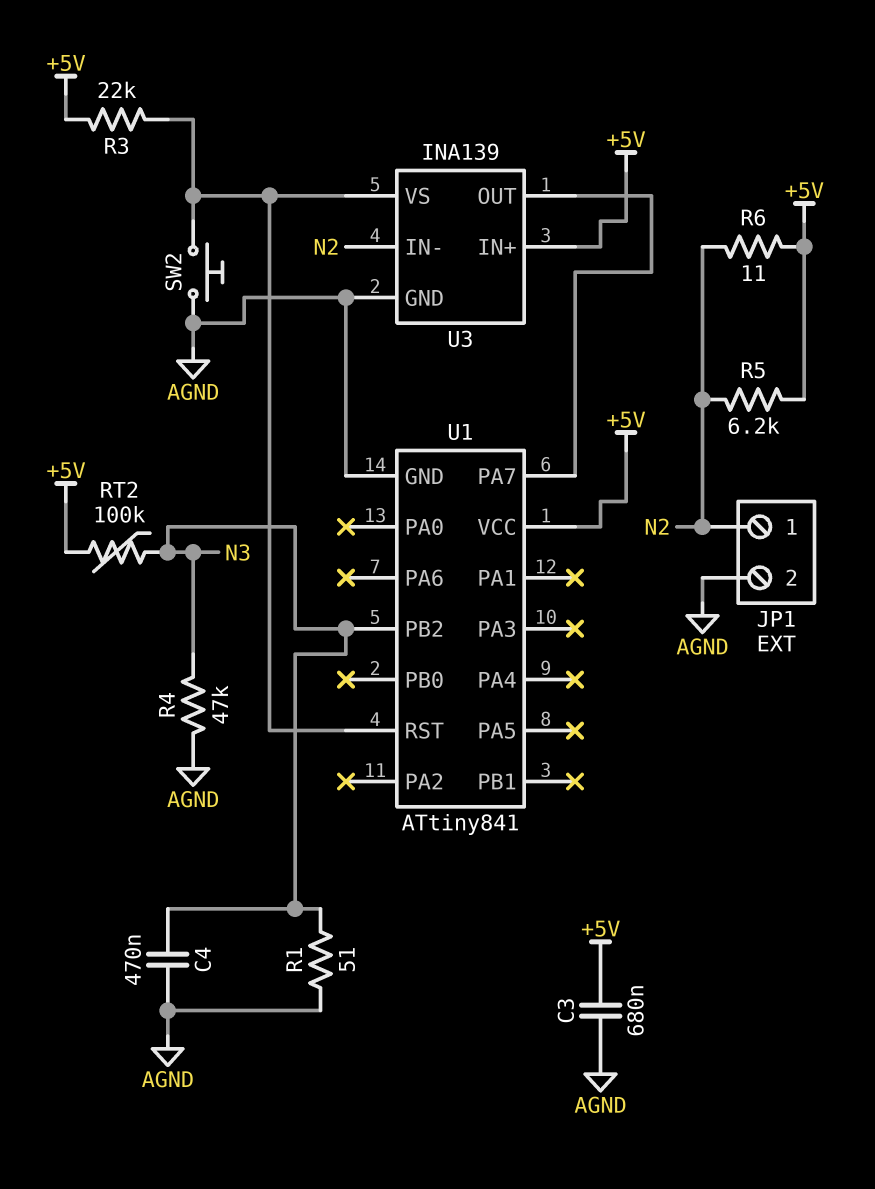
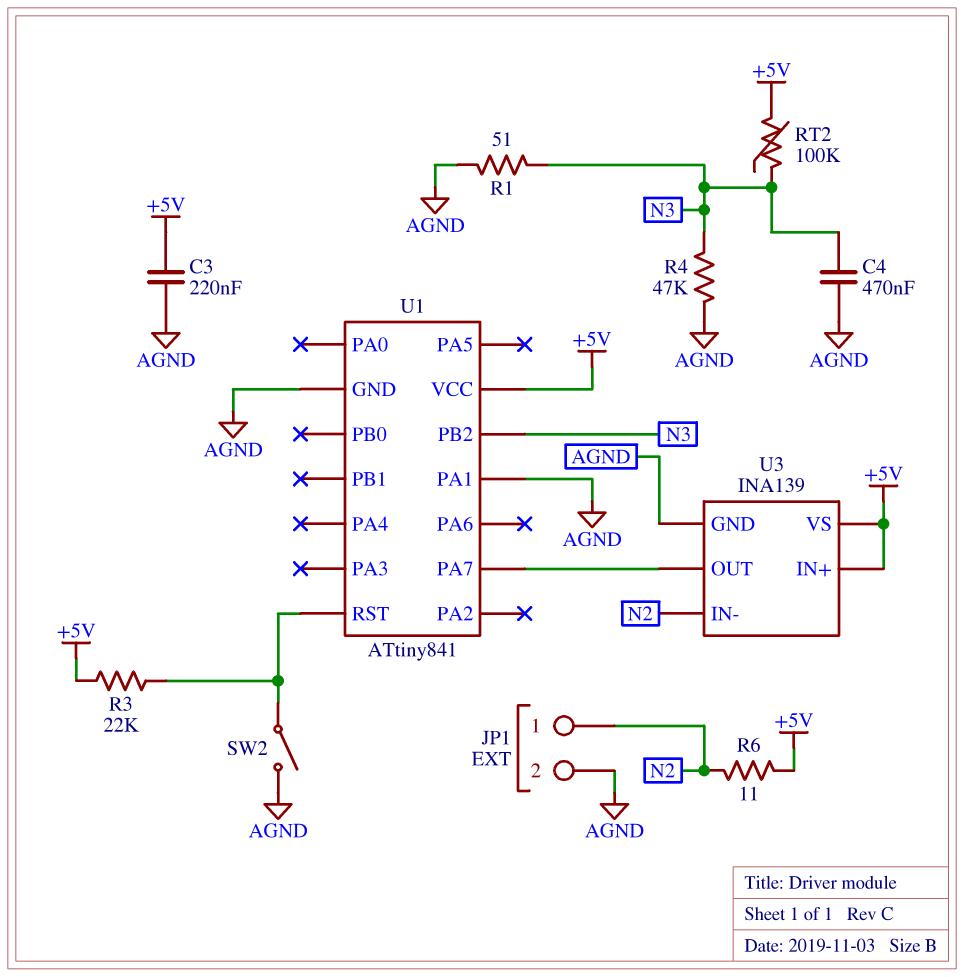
C3: 680nF (+5V, AGND) -> 220nF (+5V, AGND)
R5: 6.2k (+5V, N2) -> none
SW2: button (AGND, U1/RST) -> switch (AGND, U1/RST)
U1 pin PA1: none -> AGND
U3 pin VS: U1/RST -> +5V

